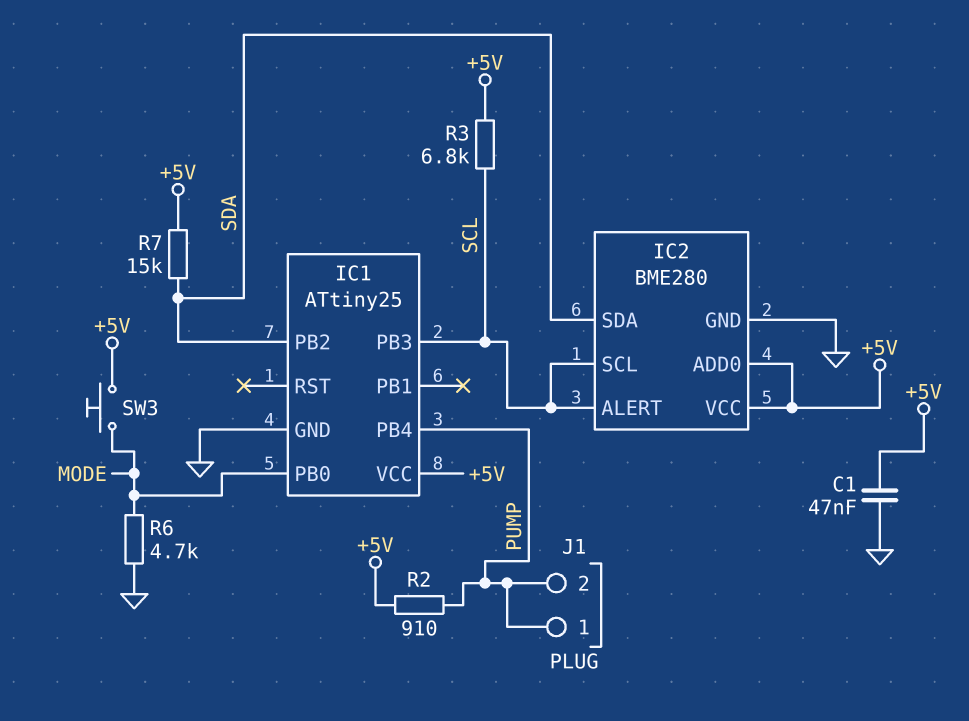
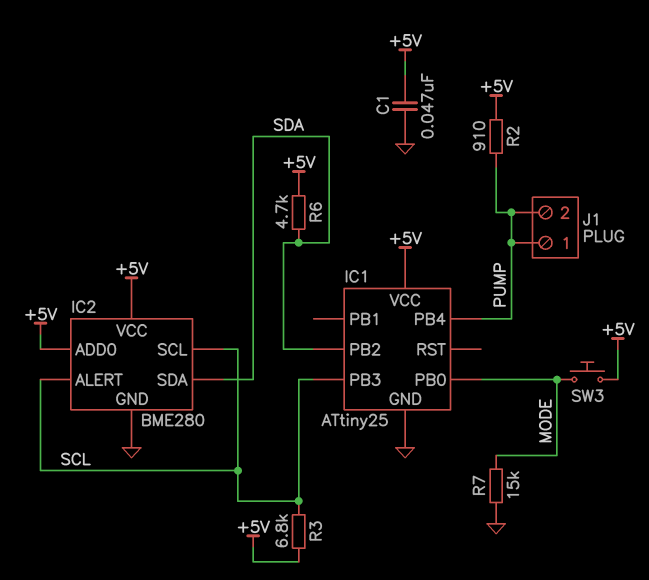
R6: 4.7k (GND, MODE) -> 4.7k (+5V, SDA)
R7: 15k (+5V, SDA) -> 15k (GND, MODE)

